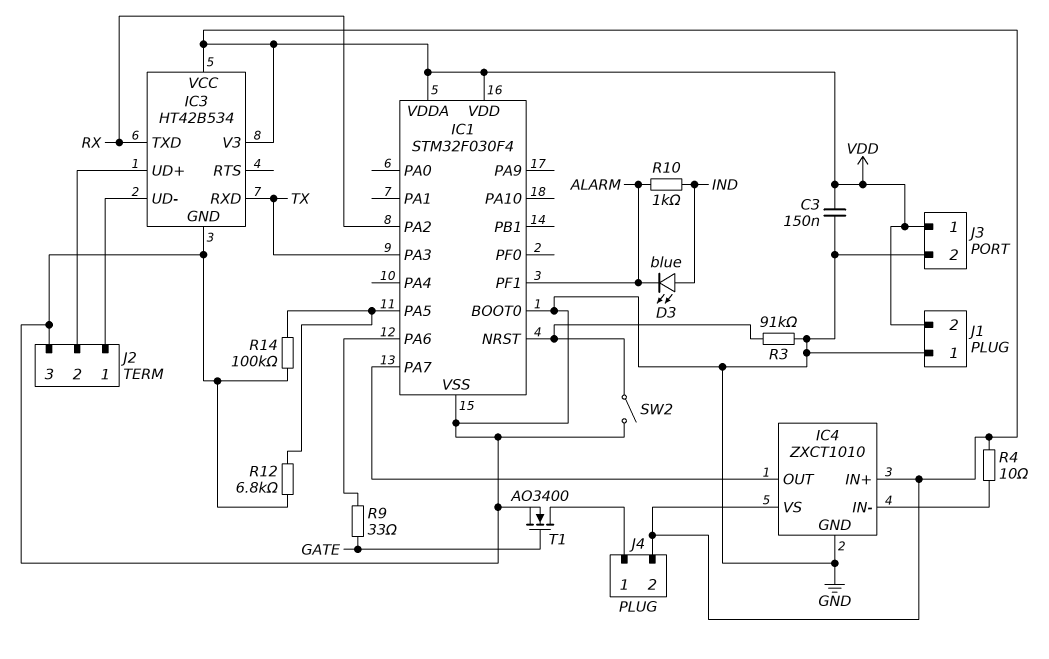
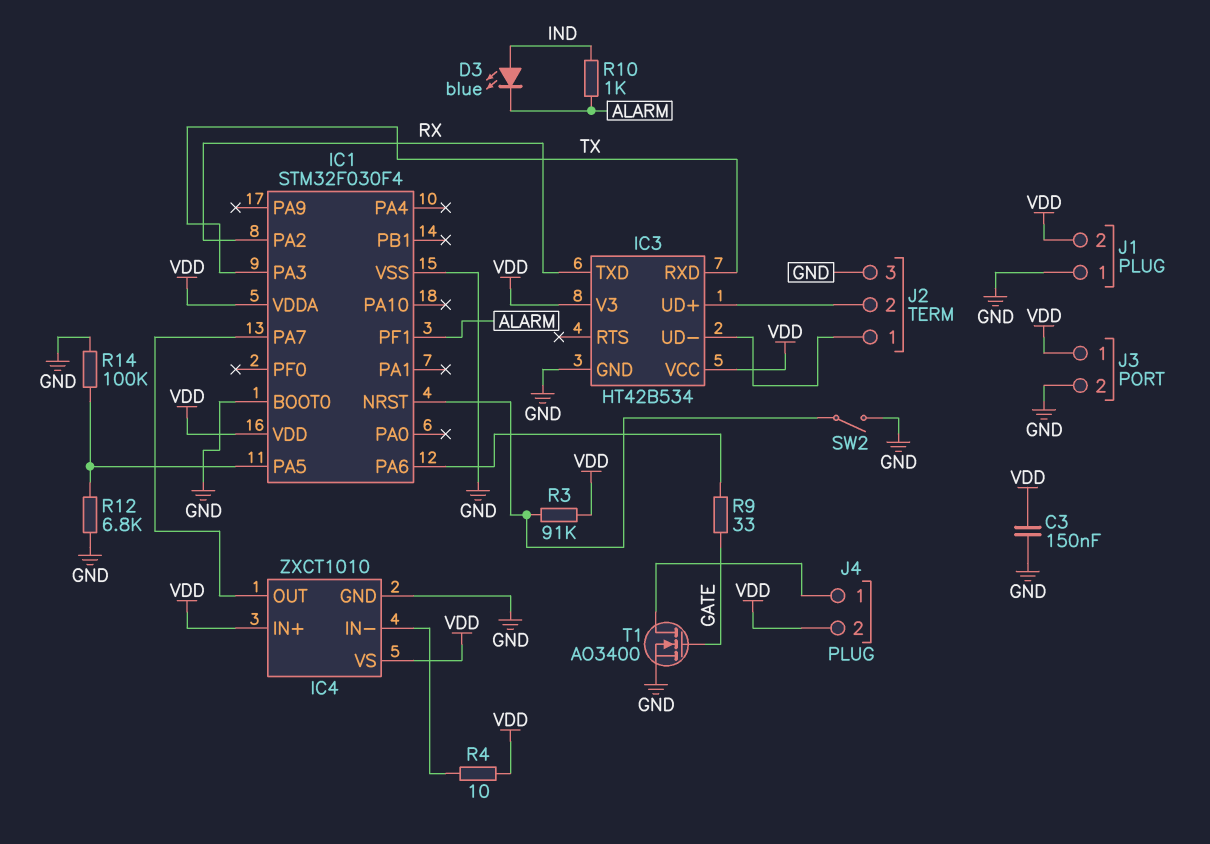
R3: 91k (GND, IC1/NRST) -> 91k (IC1/NRST, VDD)

